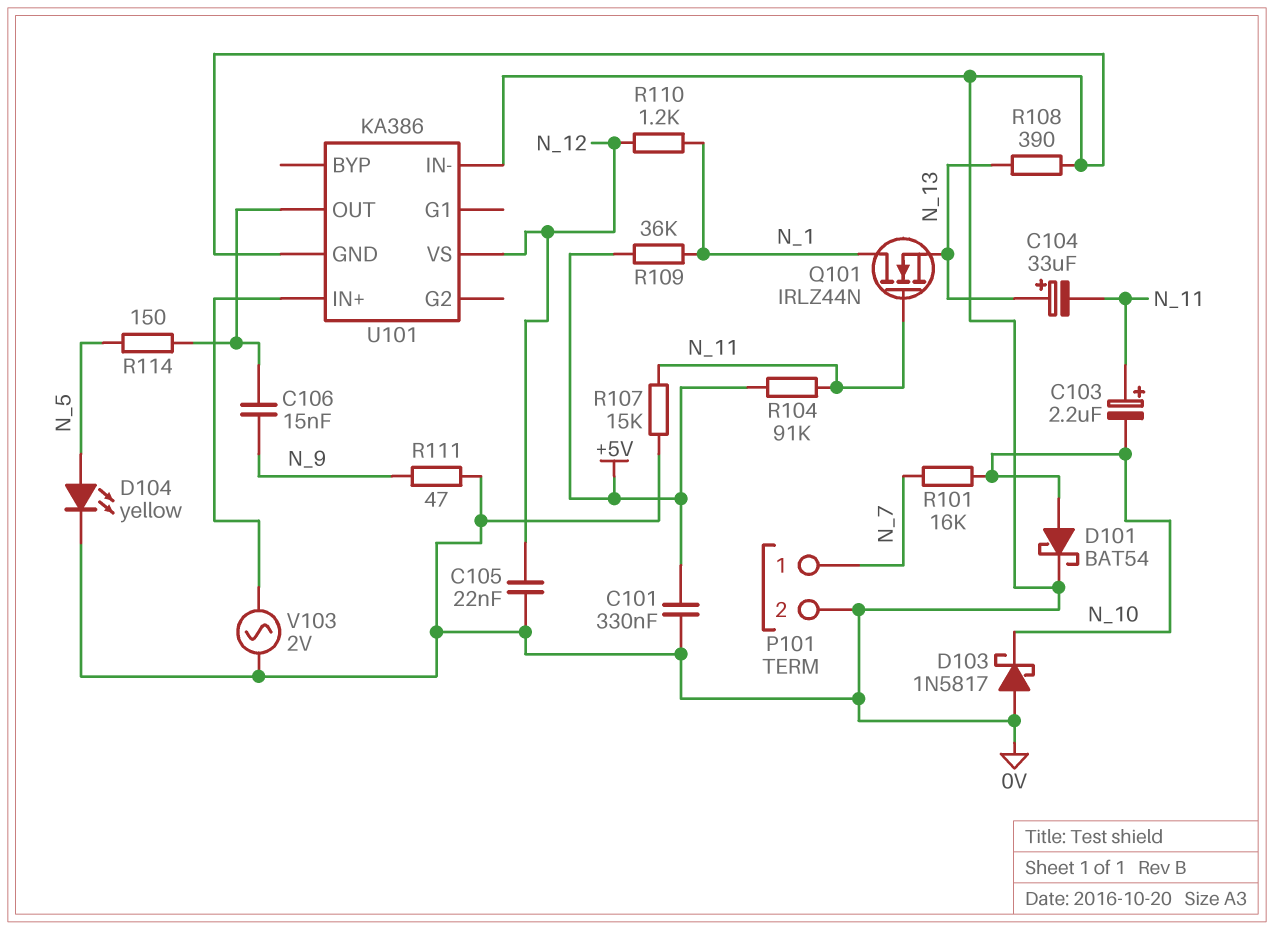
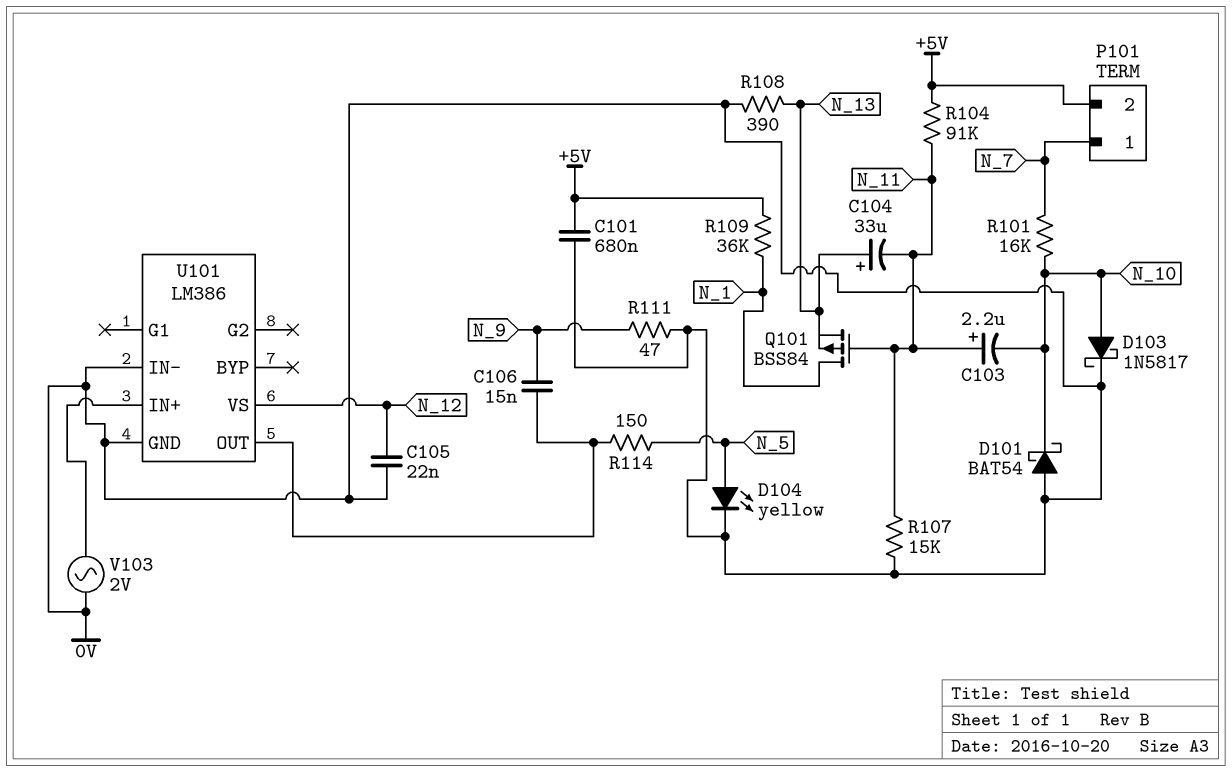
C101: 330nF (+5V, 0V) -> 680nF (+5V, 0V)
D101: schottky BAT54 (A N_10, K 0V) -> schottky BAT54 (A 0V, K N_10)
D103: schottky 1N5817 (A 0V, K N_10) -> schottky 1N5817 (A N_10, K 0V)
P101 pin 2: 0V -> +5V
Q101: NMOS IRLZ44N (G N_11, D N_1, S N_13) -> PMOS BSS84 (G N_11, D N_1, S N_13)
R110: 1.2k (N_1, N_12) -> none
U101: KA386 -> LM386

